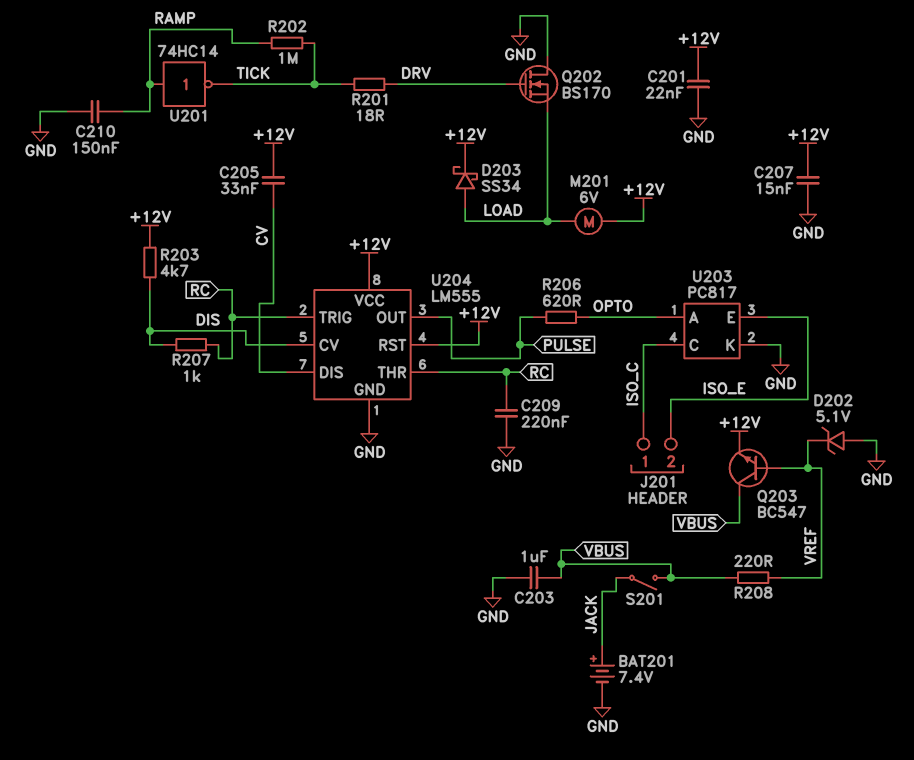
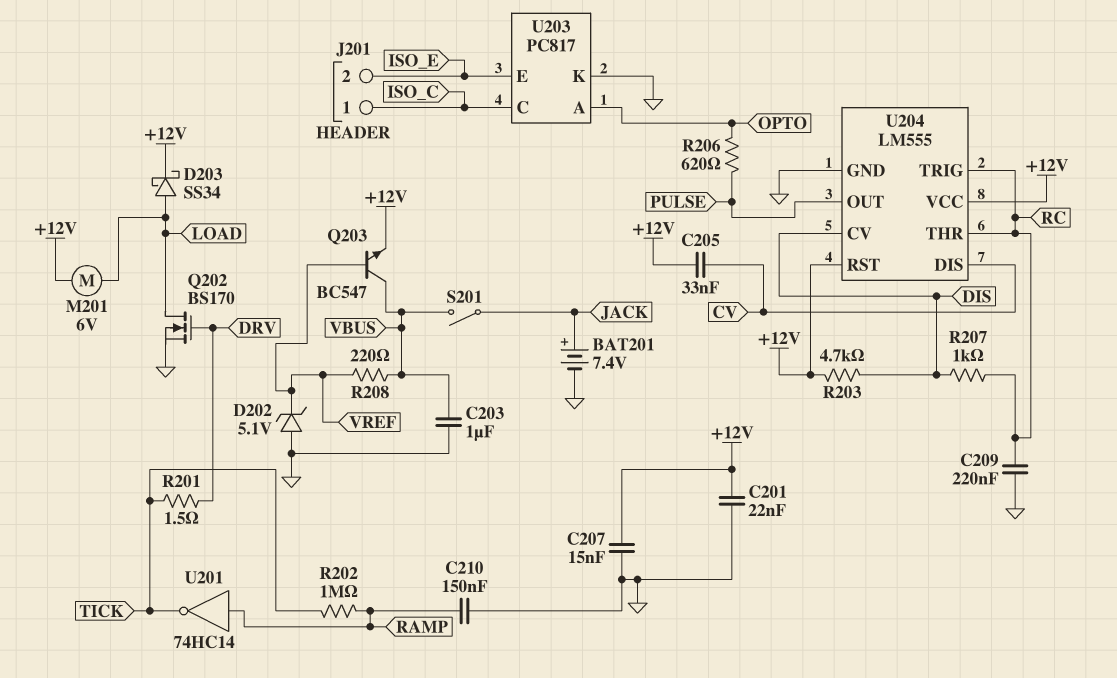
Q202: NMOS BS170 (G DRV, D GND, S LOAD) -> NMOS BS170 (G DRV, D LOAD, S GND)
R201: 18 (DRV, TICK) -> 1.5 (DRV, TICK)

